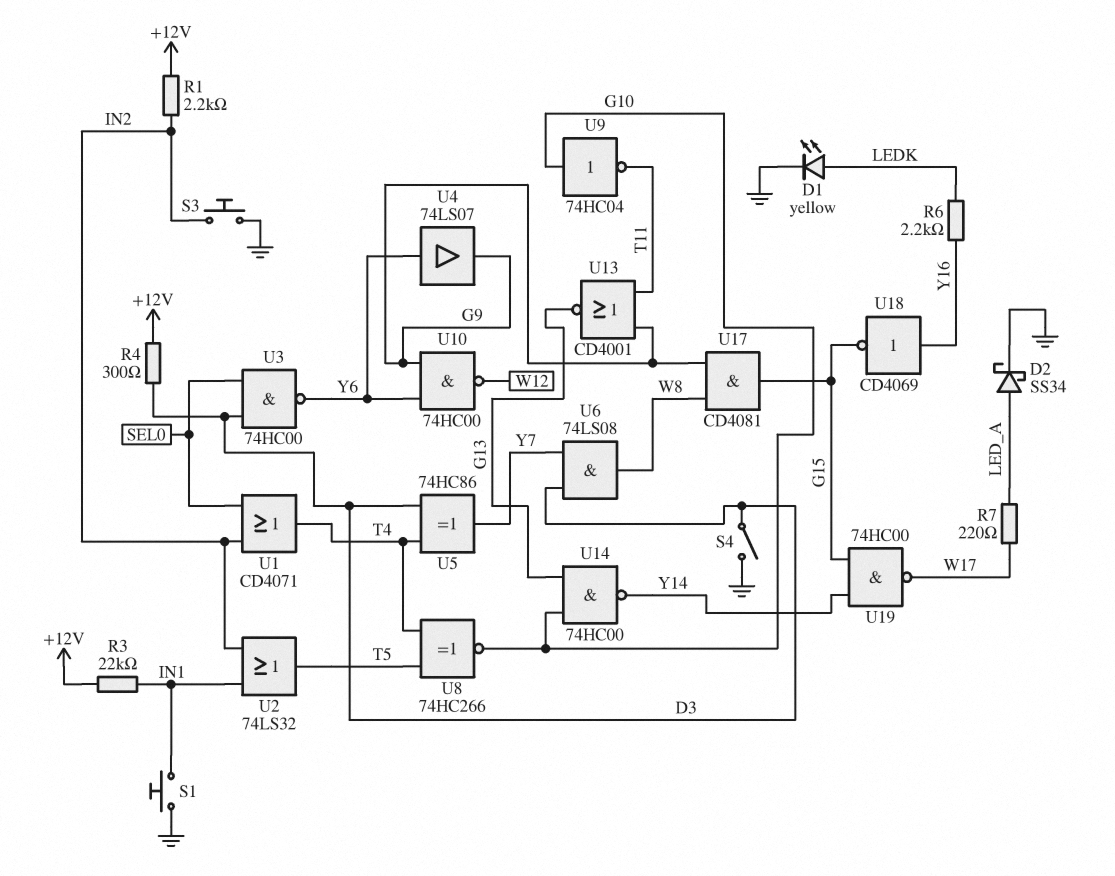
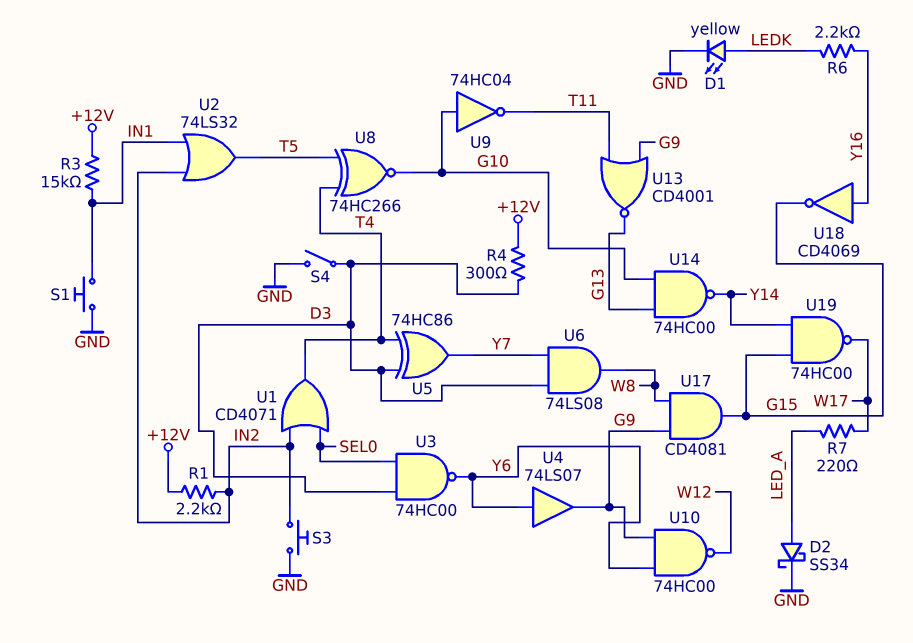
R3: 22k (+12V, IN1) -> 15k (+12V, IN1)

